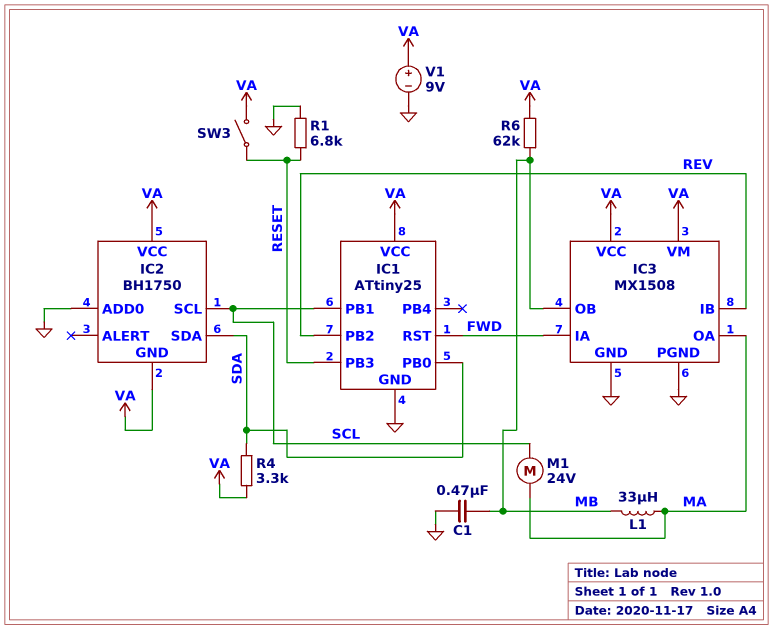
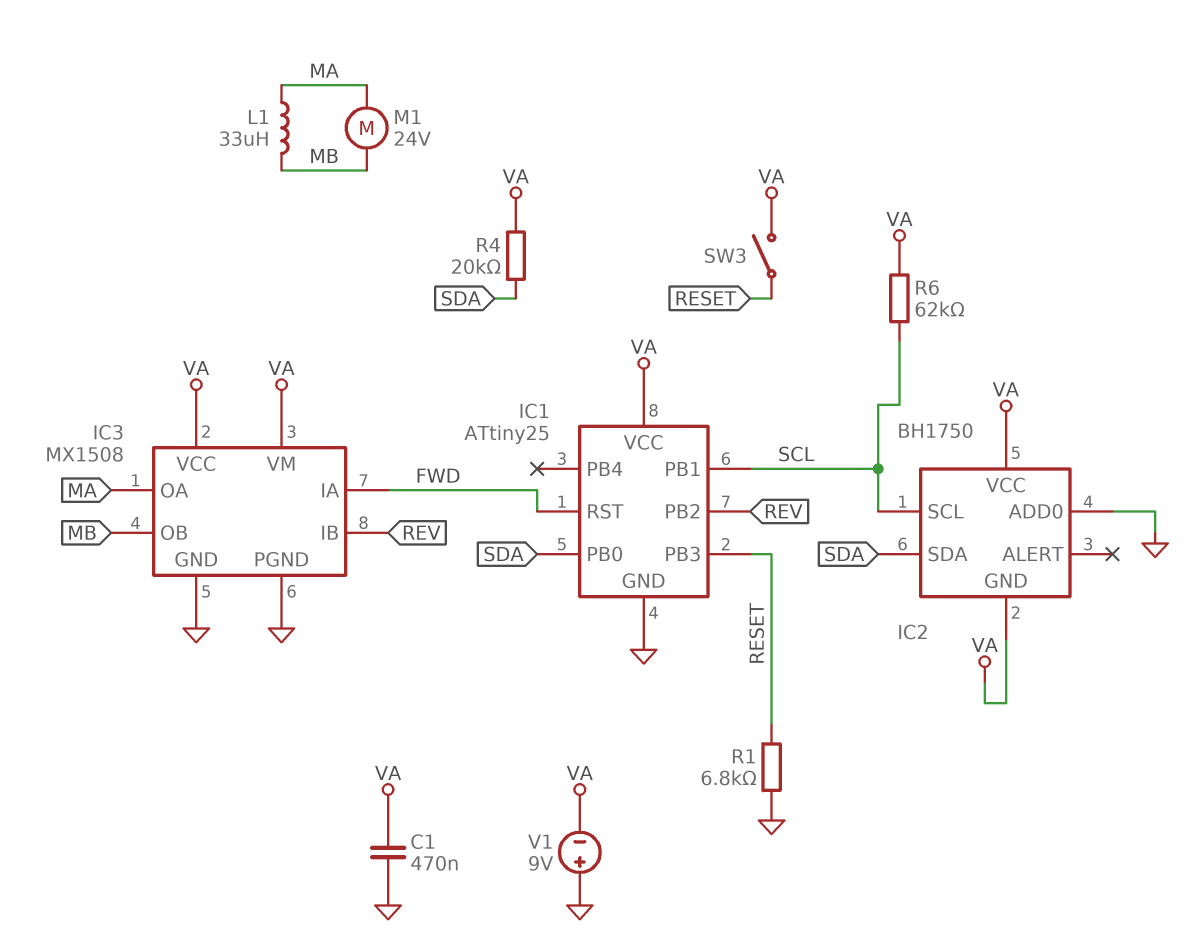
C1: 470nF (GND, MB) -> 470nF (GND, VA)
M1: motor 24V (MA, SCL) -> motor 24V (MA, MB)
R4: 3.3k (SDA, VA) -> 20k (SDA, VA)
R6: 62k (MB, VA) -> 62k (SCL, VA)
V1: 9V (plus VA, minus GND) -> 9V (plus GND, minus VA)

